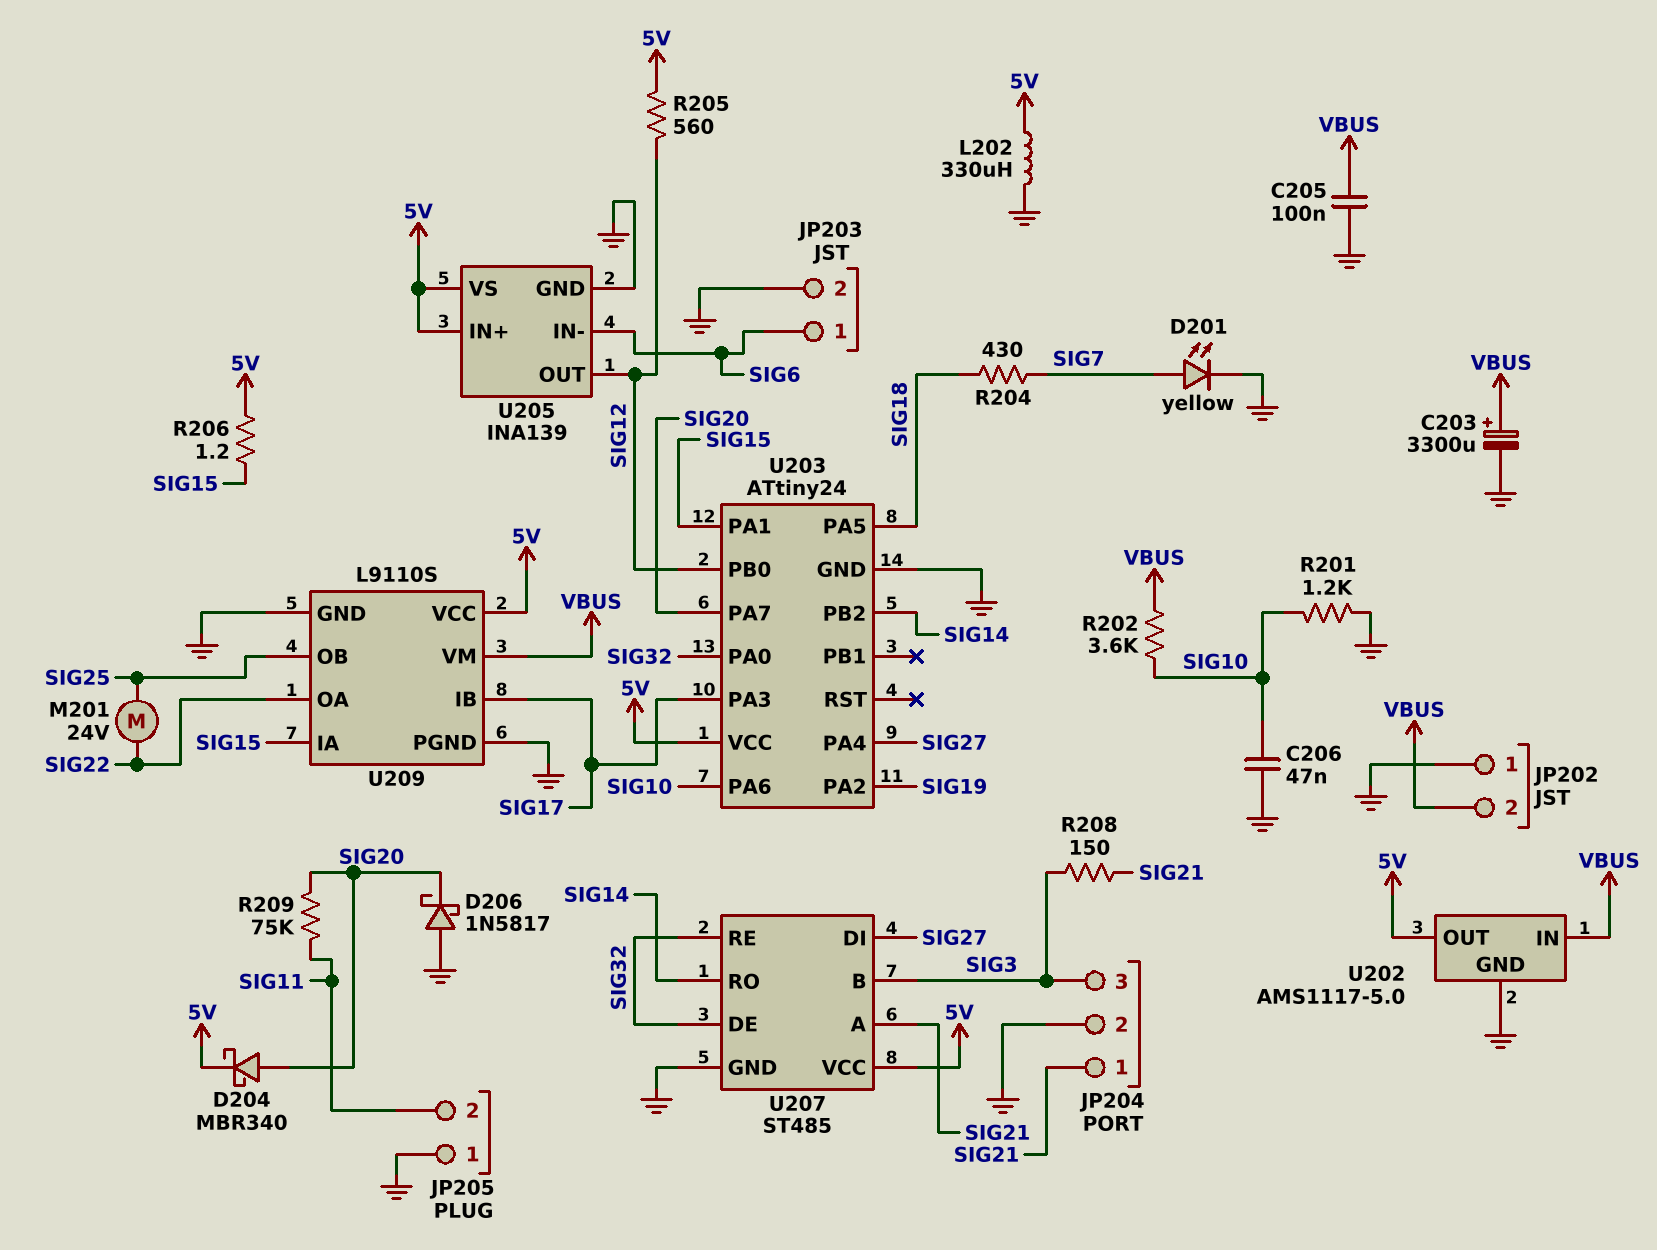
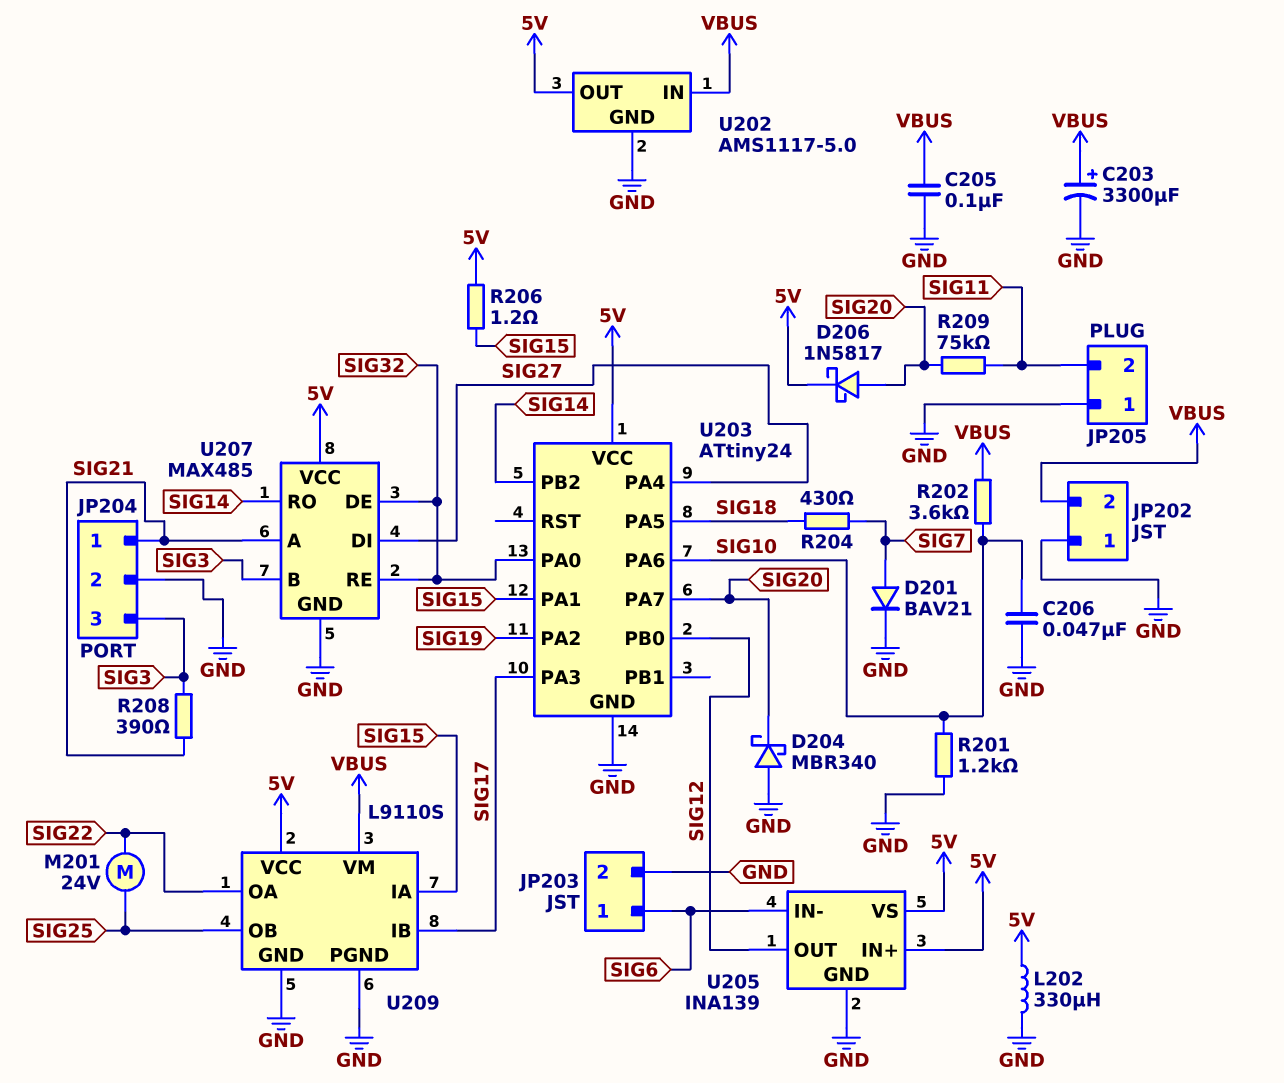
D201: LED yellow (A SIG7, K GND) -> diode BAV21 (A SIG7, K GND)
D204: schottky MBR340 (A SIG20, K 5V) -> schottky MBR340 (A GND, K SIG20)
D206: schottky 1N5817 (A GND, K SIG20) -> schottky 1N5817 (A SIG20, K 5V)
R205: 560 (5V, SIG12) -> none
R208: 150 (SIG3, SIG21) -> 390 (SIG3, SIG21)
U207: ST485 -> MAX485

